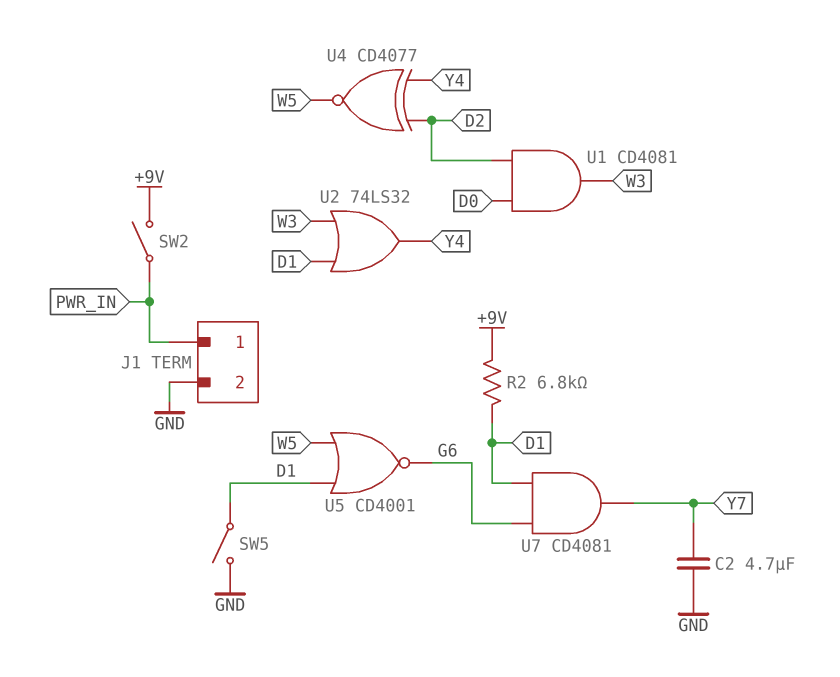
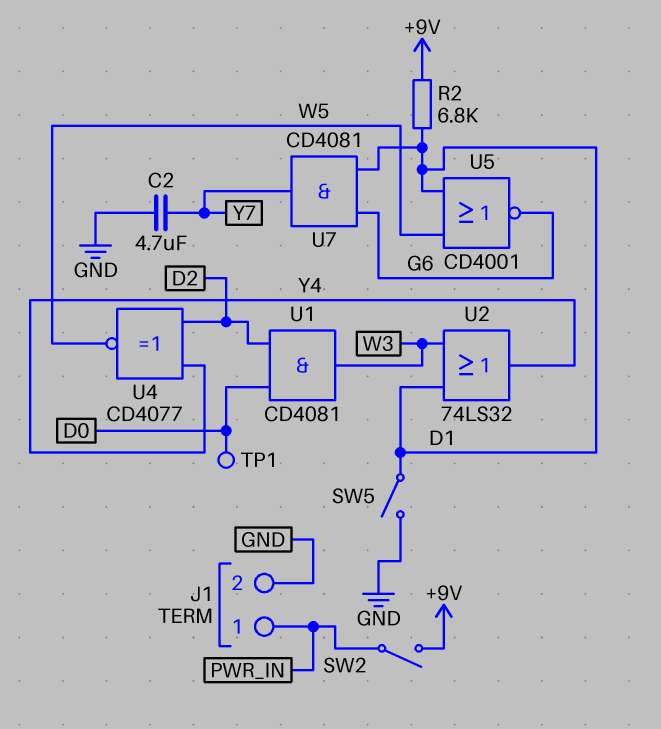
TP1: none -> test point (D0)

